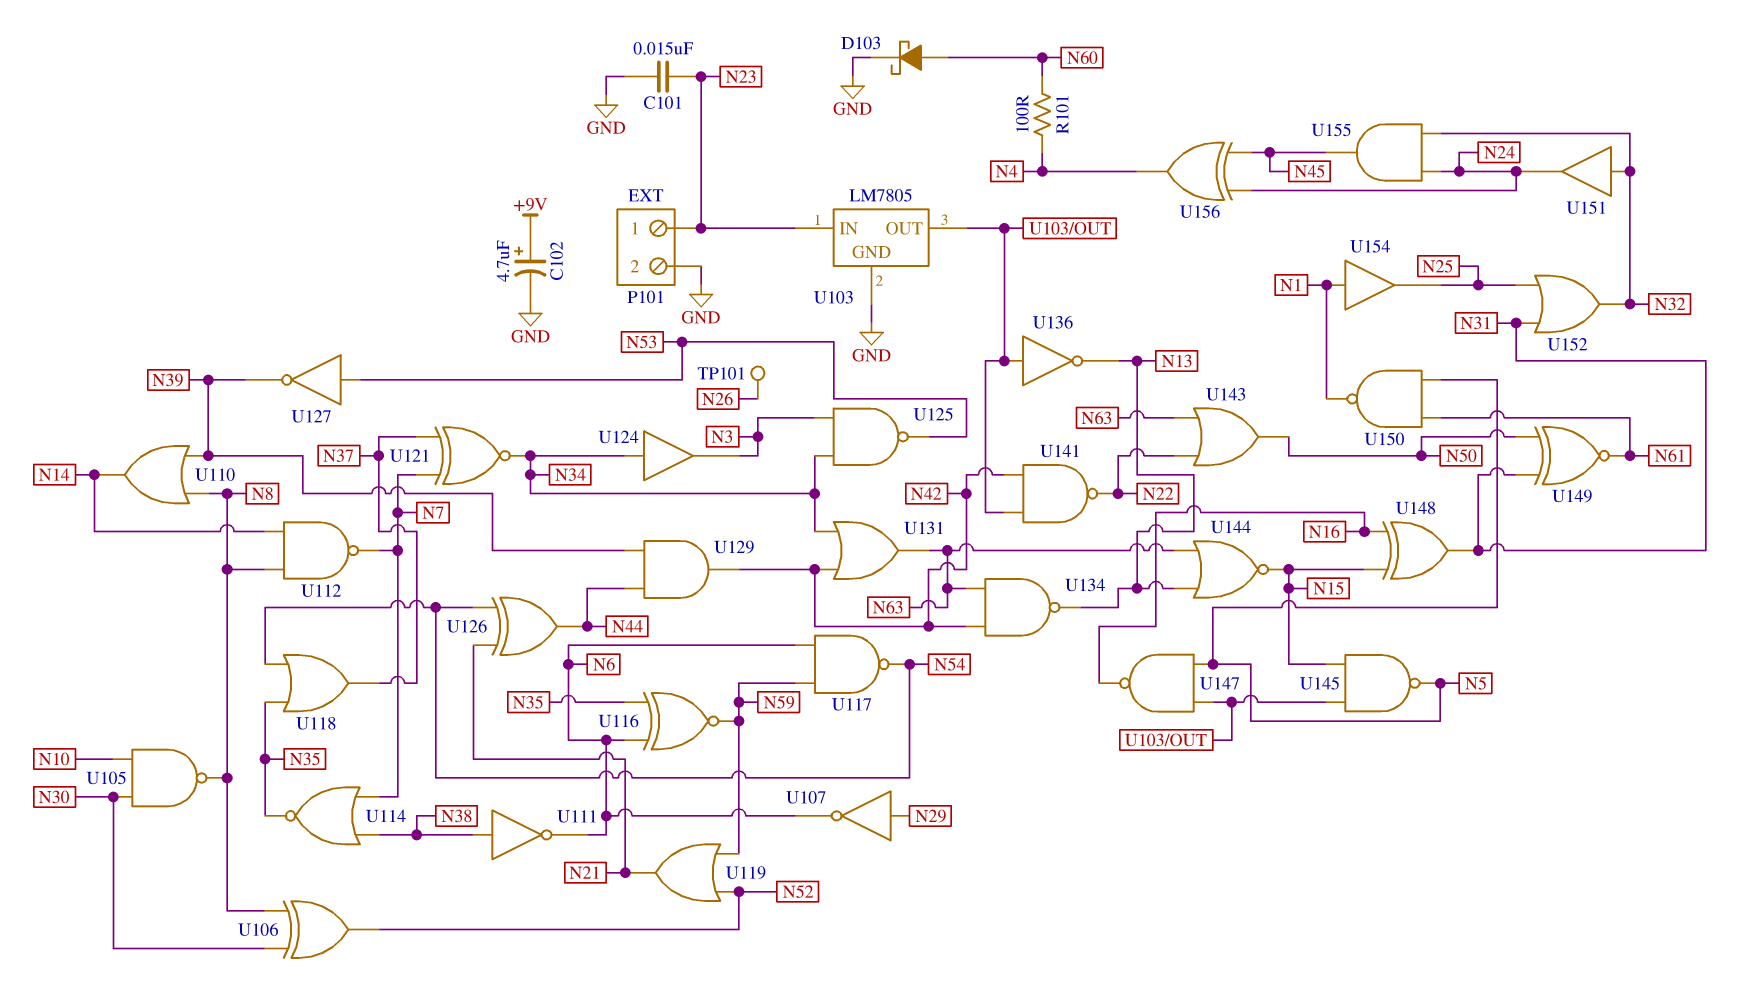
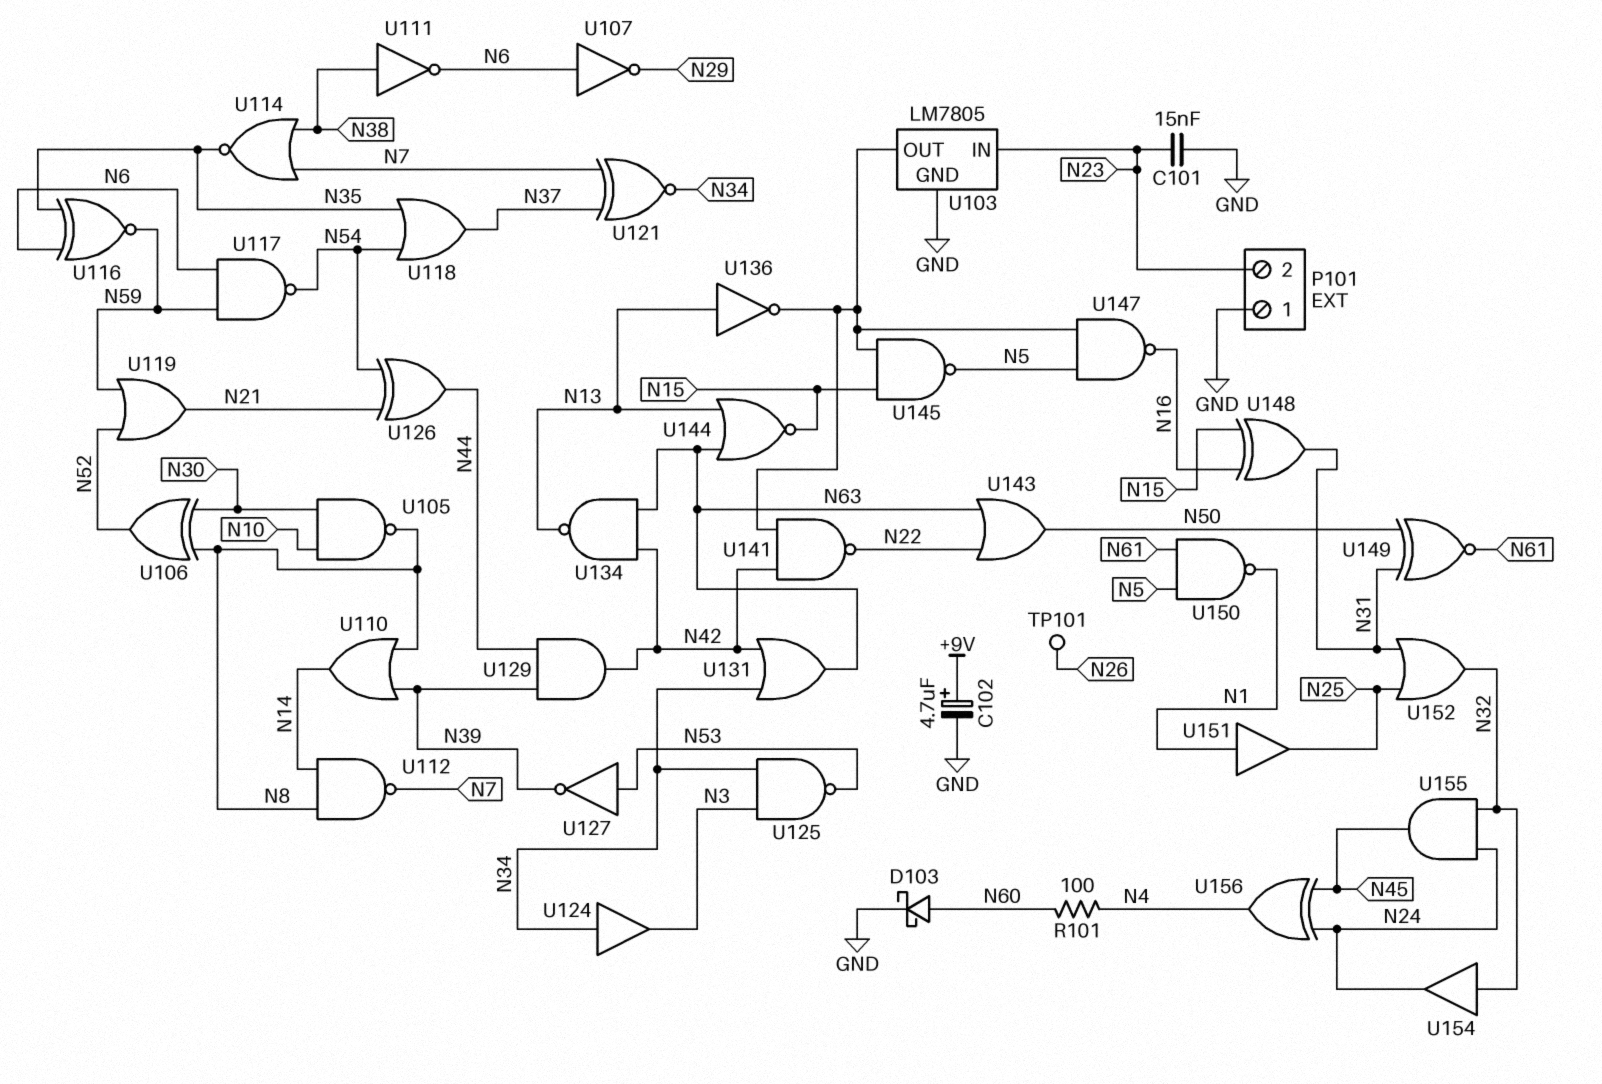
P101 pin 1: N23 -> GND
P101 pin 2: GND -> N23
U107: NOT (in N29, out N6) -> NOT (in N6, out N29)
U136: NOT (in U103/OUT, out N13) -> NOT (in N13, out U103/OUT)
U151: buffer (in N32, out N24) -> buffer (in N1, out N25)
U154: buffer (in N1, out N25) -> buffer (in N32, out N24)

